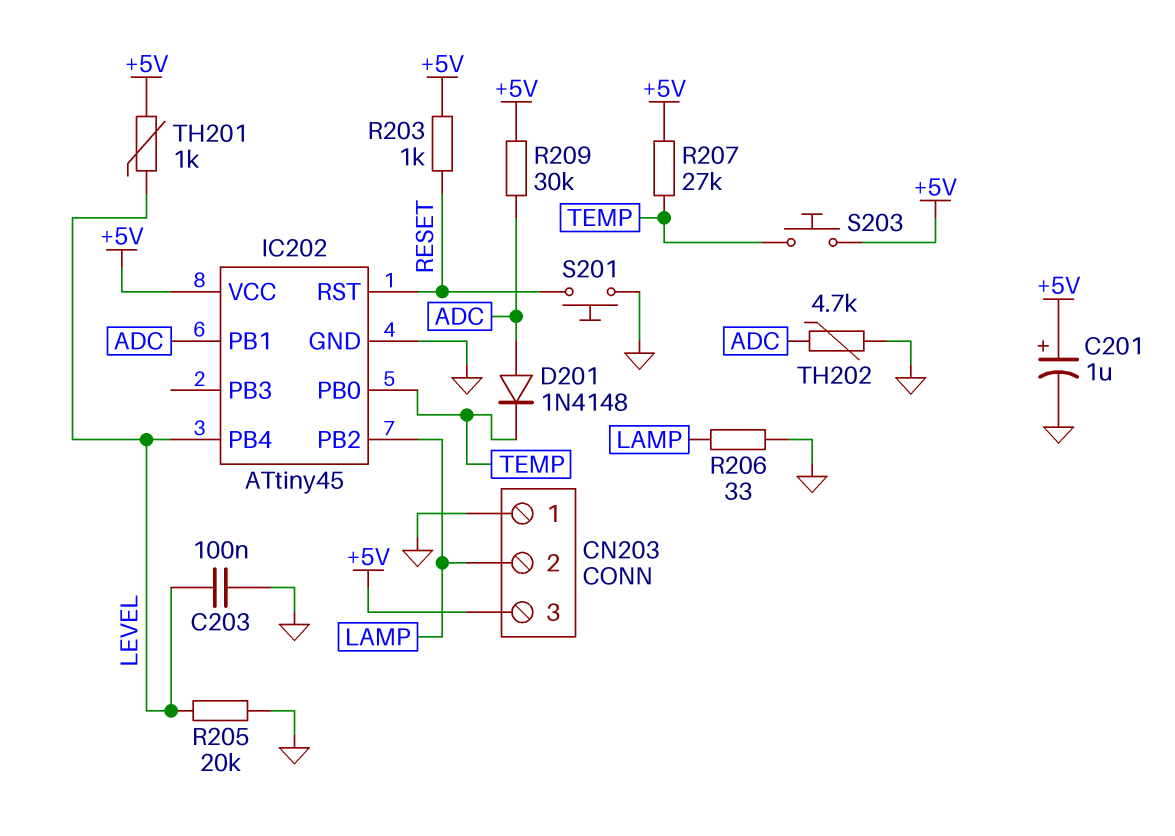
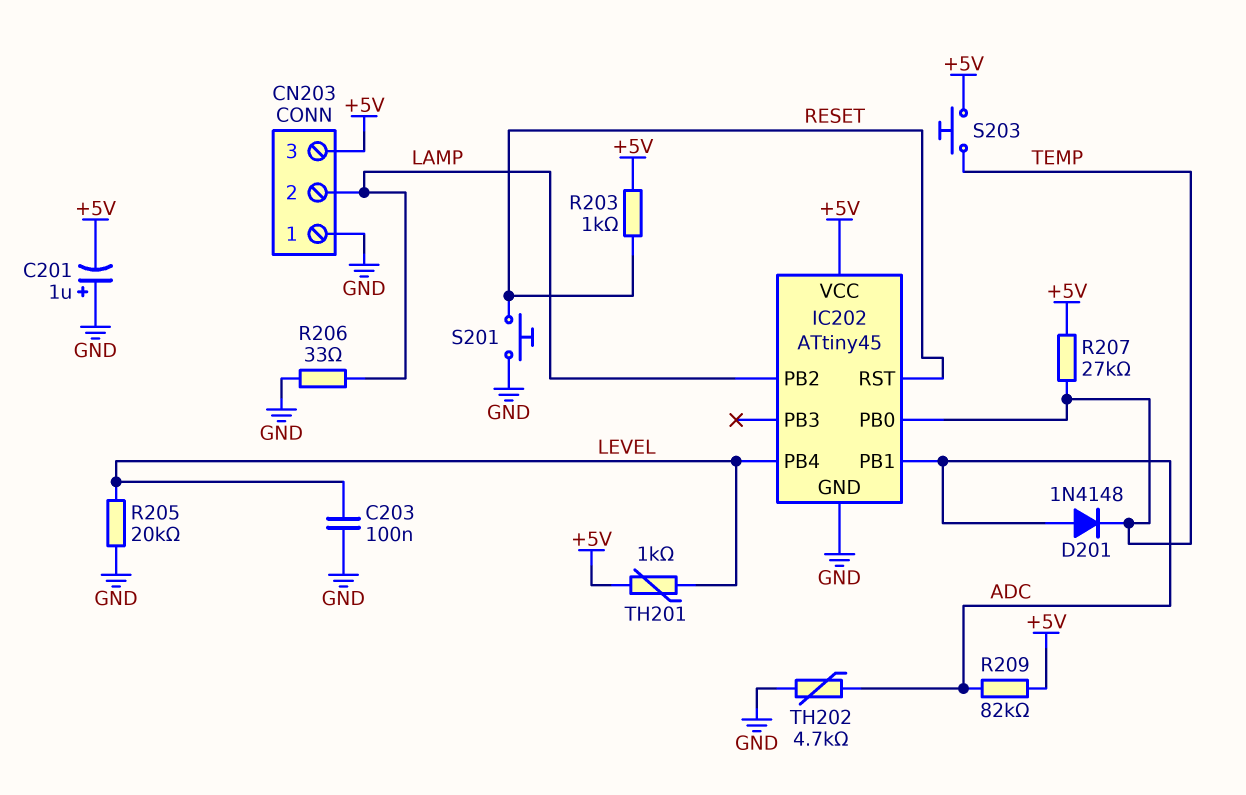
C201: 1uF (plus +5V, minus GND) -> 1uF (plus GND, minus +5V)
R209: 30k (+5V, ADC) -> 82k (+5V, ADC)

